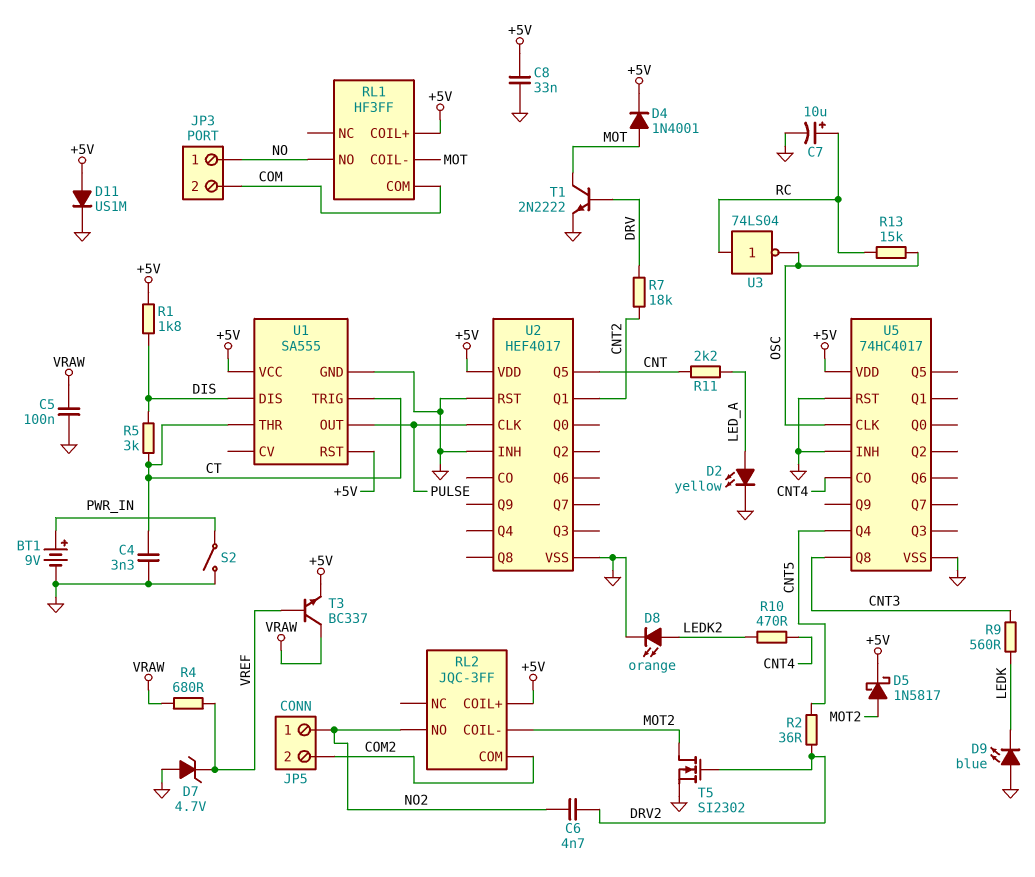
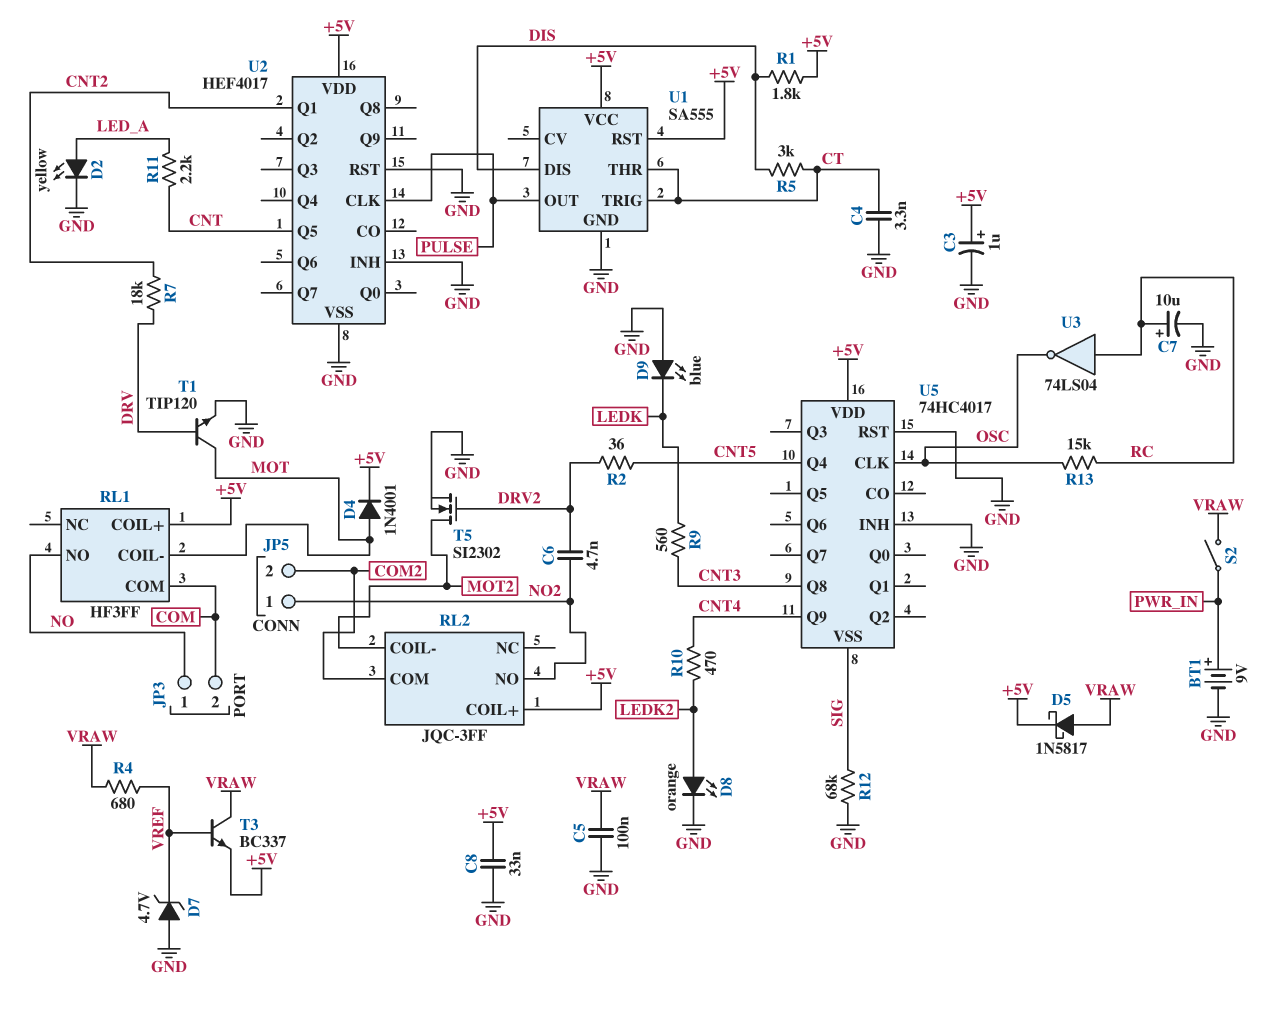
C3: none -> 1uF (plus +5V, minus GND)
D5: schottky 1N5817 (A MOT2, K +5V) -> schottky 1N5817 (A VRAW, K +5V)
D11: diode US1M (A +5V, K GND) -> none
R12: none -> 68k (GND, SIG)
S2: switch (GND, PWR_IN) -> switch (PWR_IN, VRAW)
T1: NPN 2N2222 (B DRV, C MOT, E GND) -> NPN TIP120 (B DRV, C MOT, E GND)
U5 pin CO: CNT4 -> none
U5 pin Q9: none -> CNT4
U5 pin VSS: GND -> SIG

